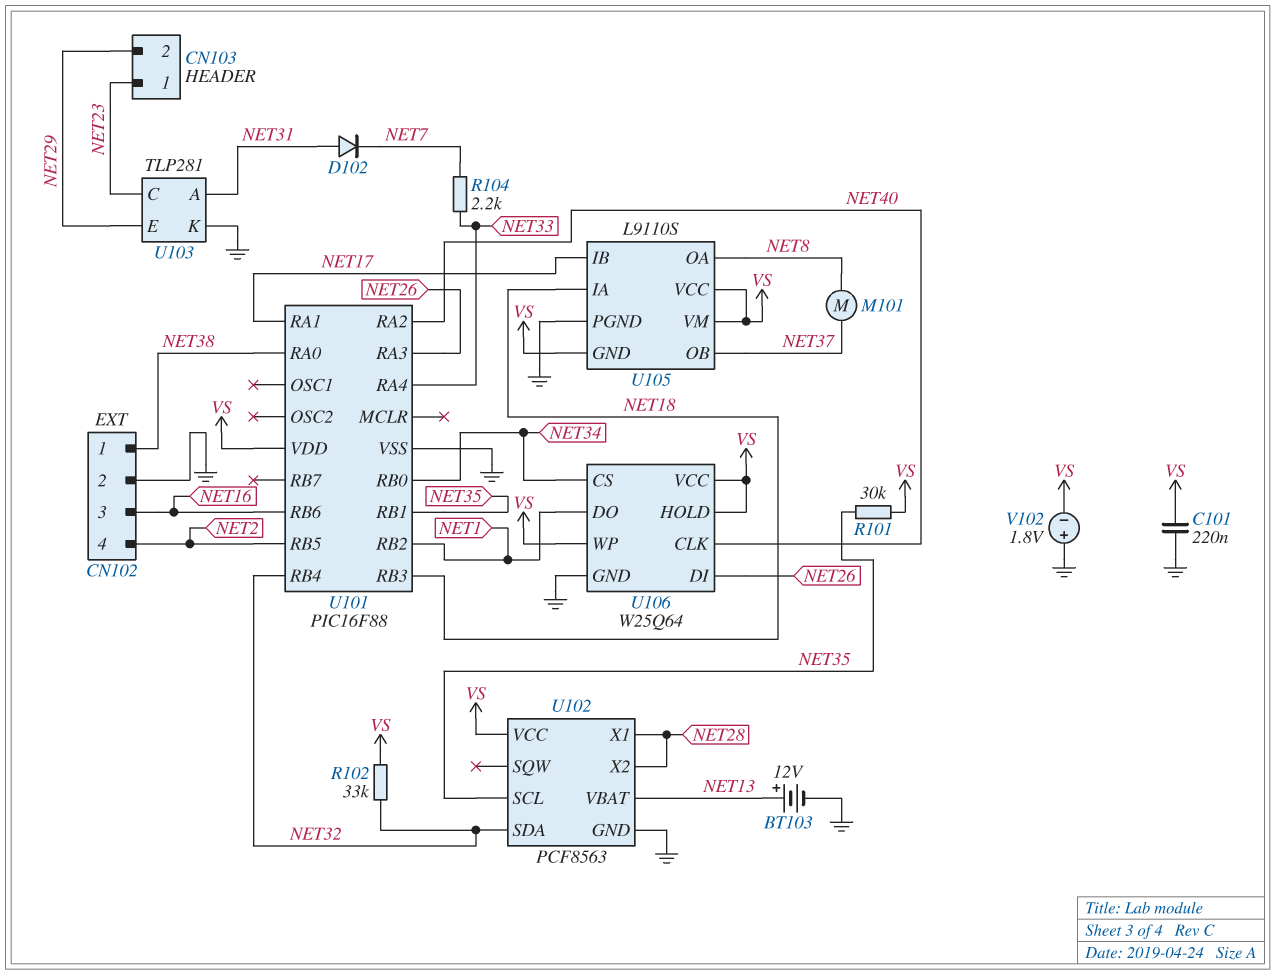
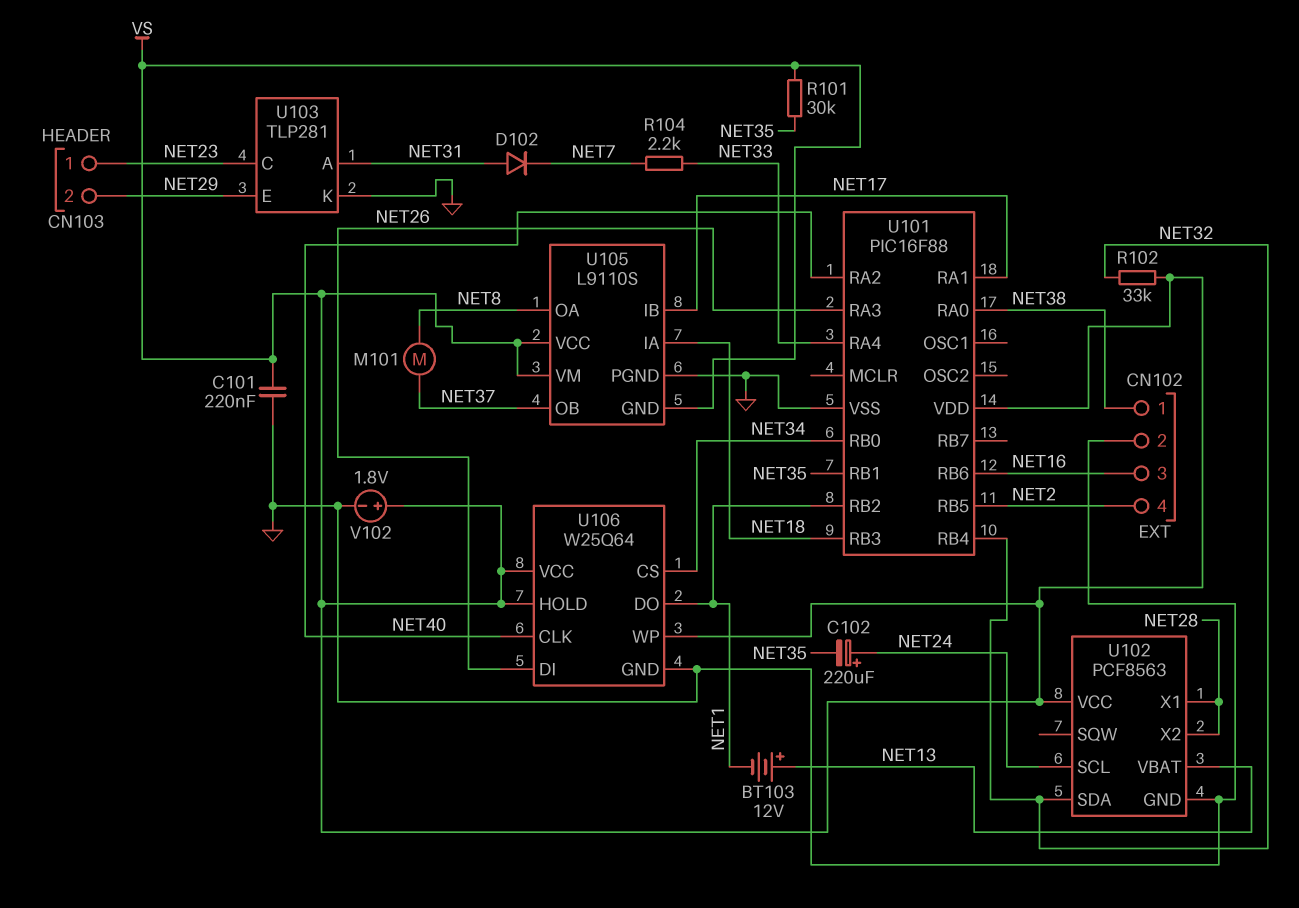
BT103: 12V (plus NET13, minus GND) -> 12V (plus NET13, minus NET1)
C102: none -> 220uF (plus NET24, minus NET35)
U102 pin SCL: NET35 -> NET24
V102: 1.8V (plus GND, minus VS) -> 1.8V (plus VS, minus GND)

